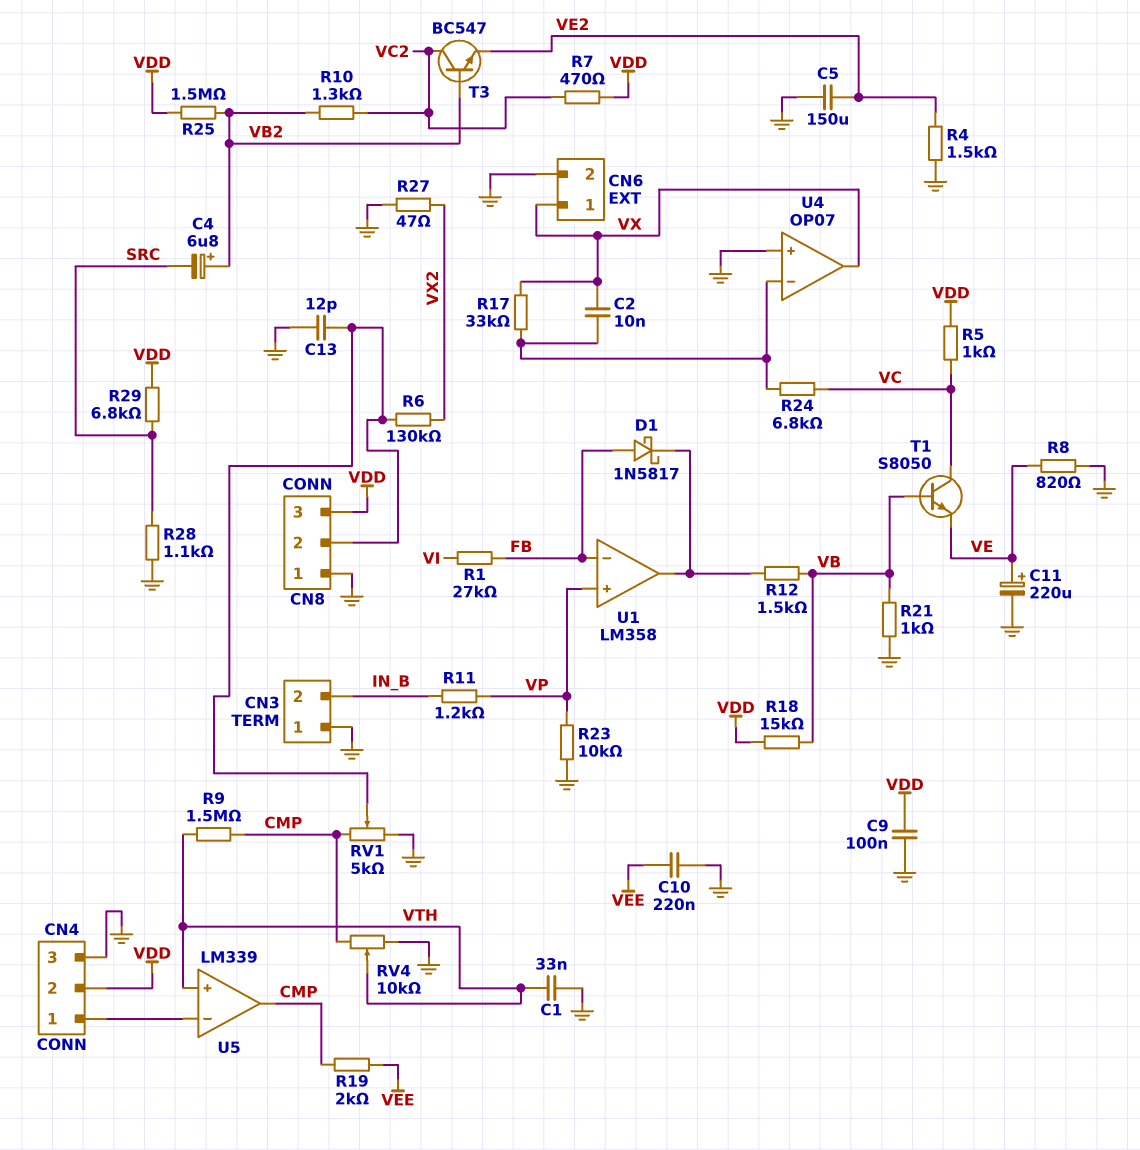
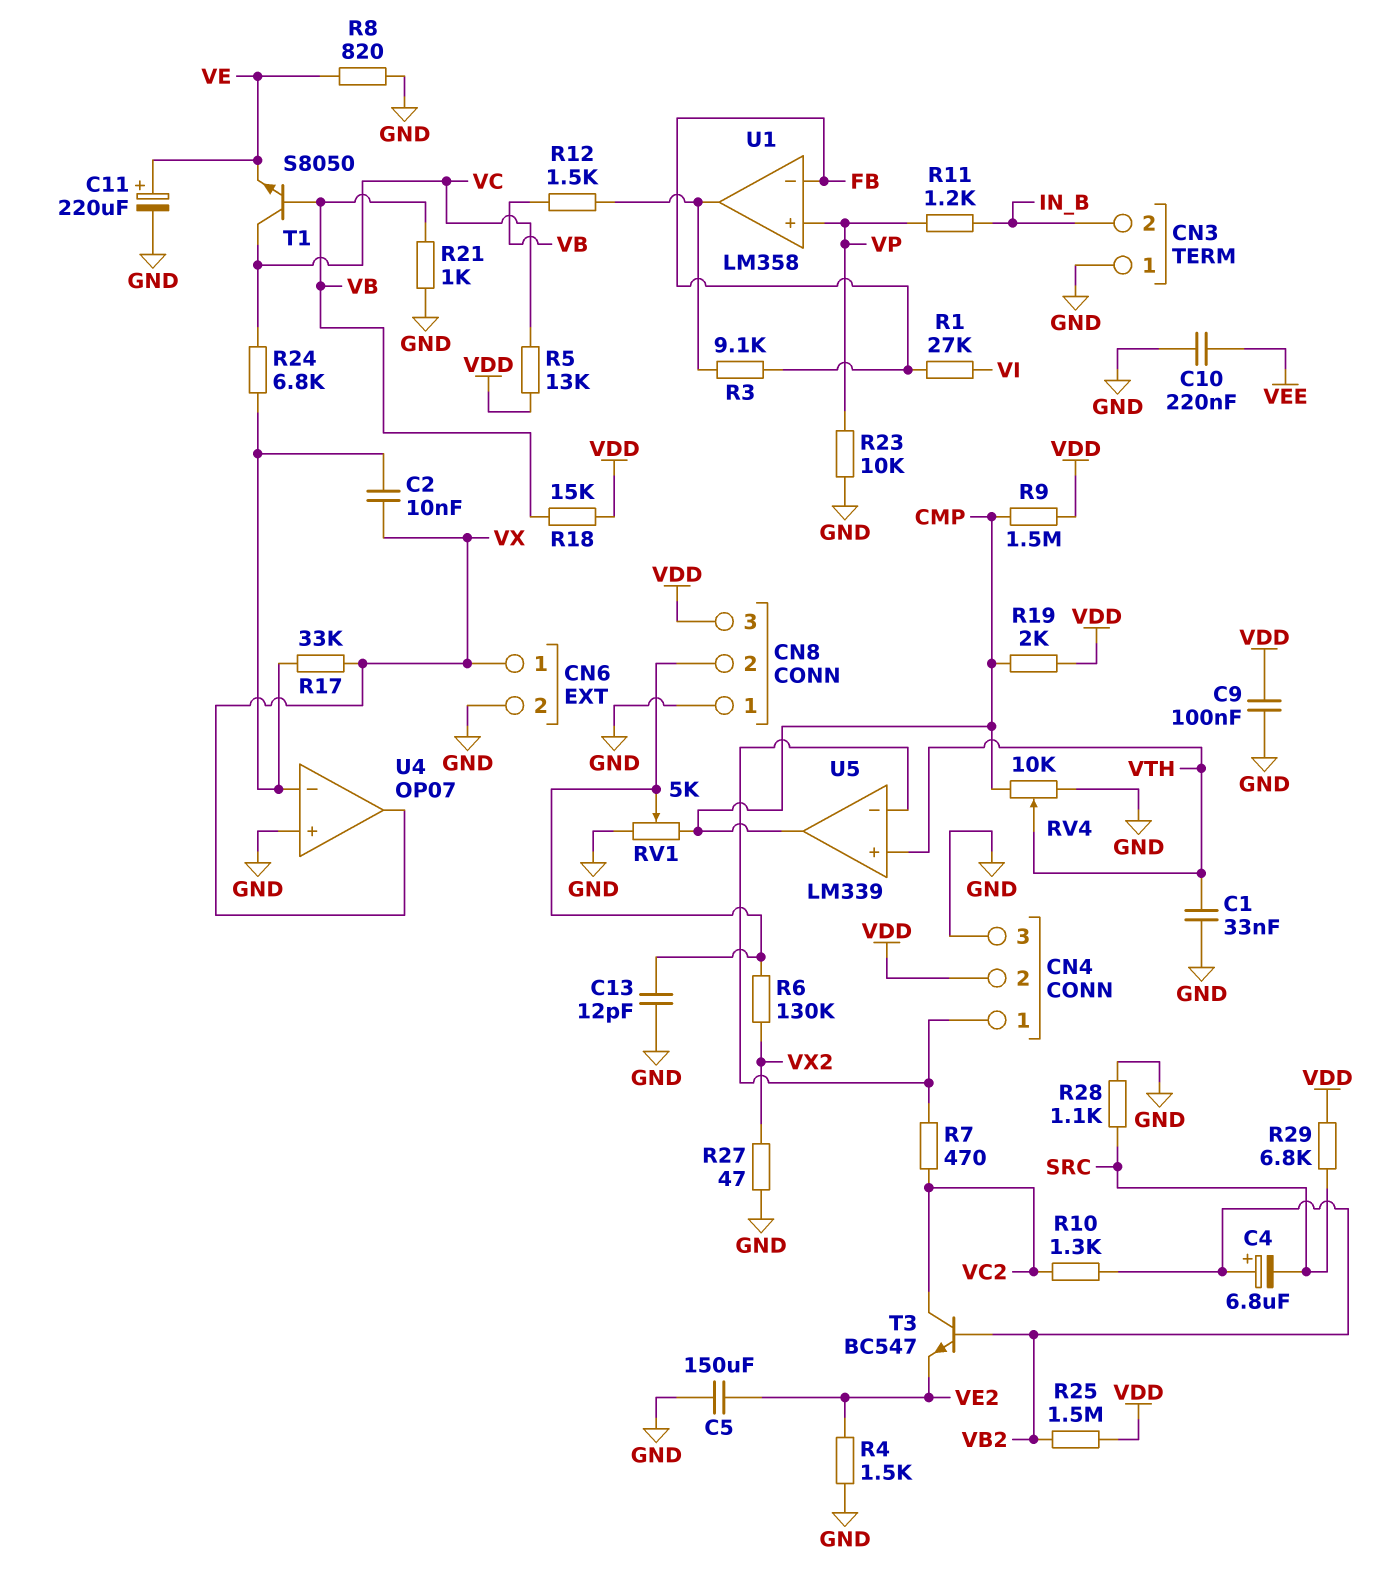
D1: schottky 1N5817 (A FB, K U1/out) -> none
R3: none -> 9.1k (FB, U1/out)
R5: 1k (VC, VDD) -> 13k (VC, VDD)
R7: 470 (VC2, VDD) -> 470 (CN4/1, VC2)
R9: 1.5M (CMP, VTH) -> 1.5M (CMP, VDD)
R19: 2k (CMP, VEE) -> 2k (CMP, VDD)

